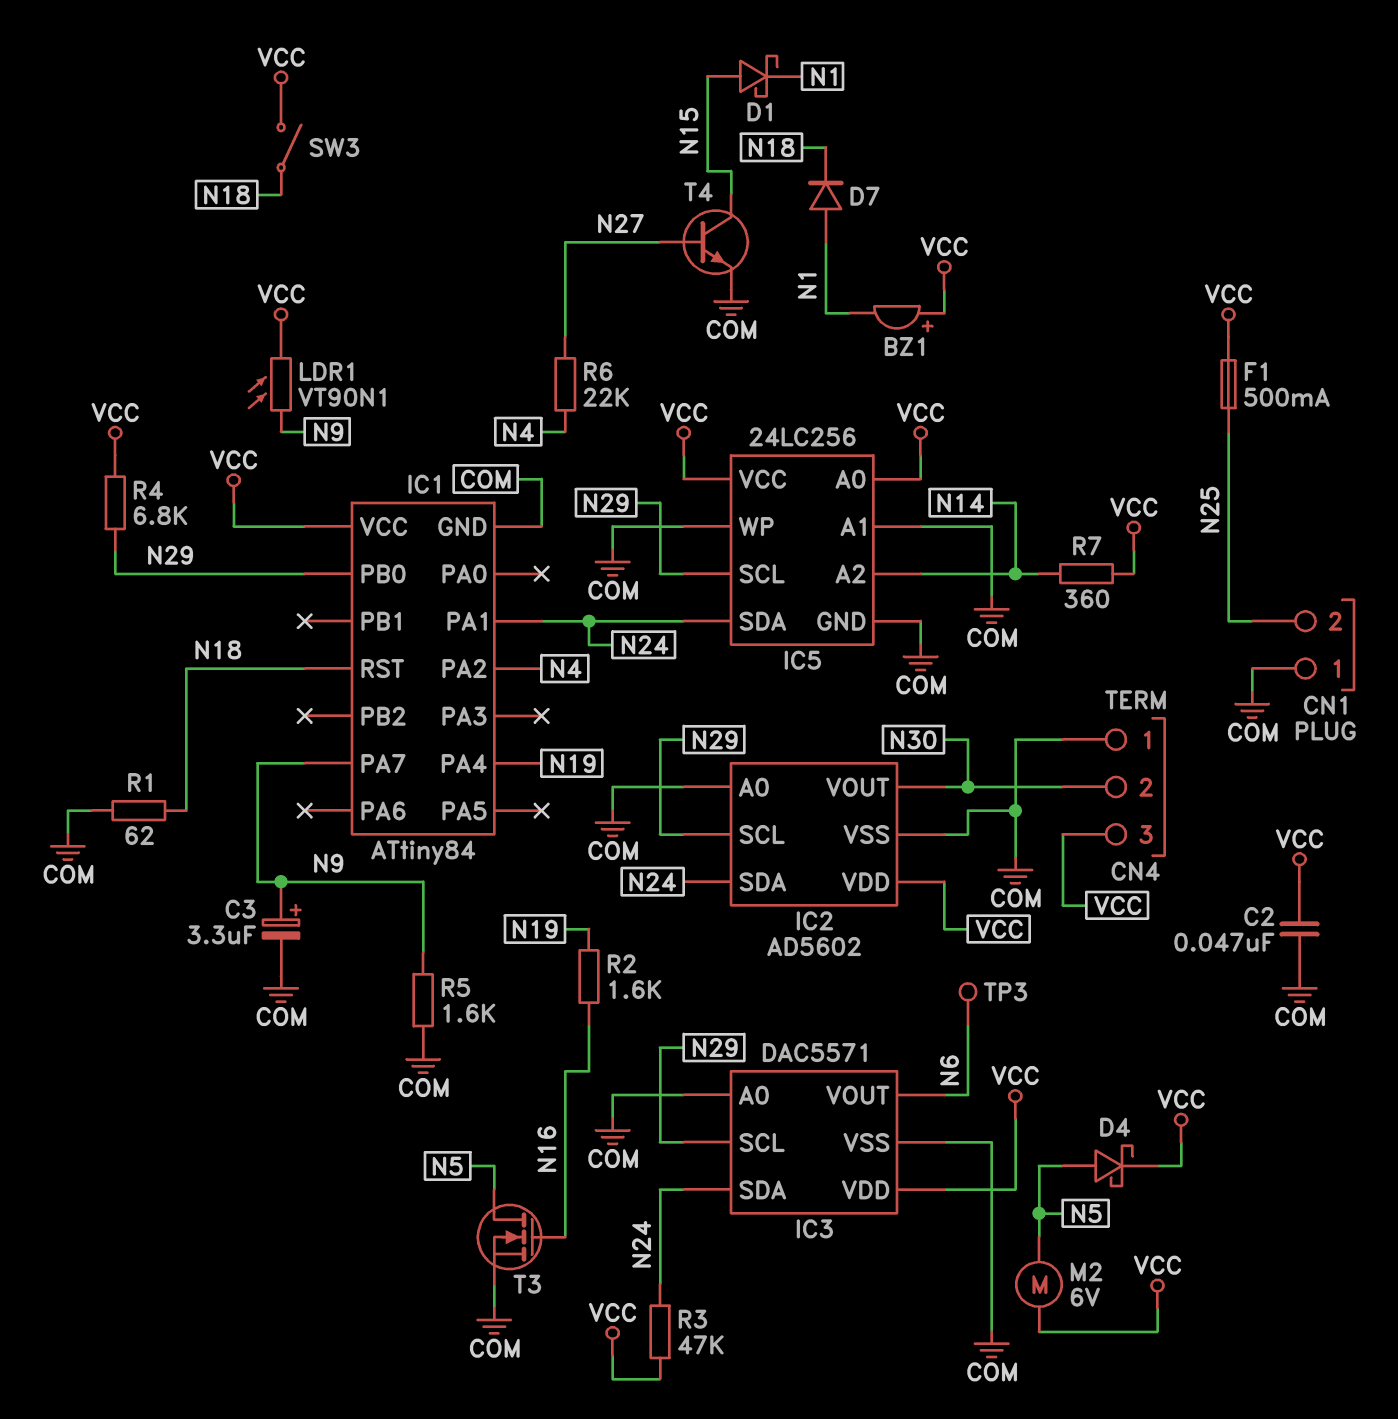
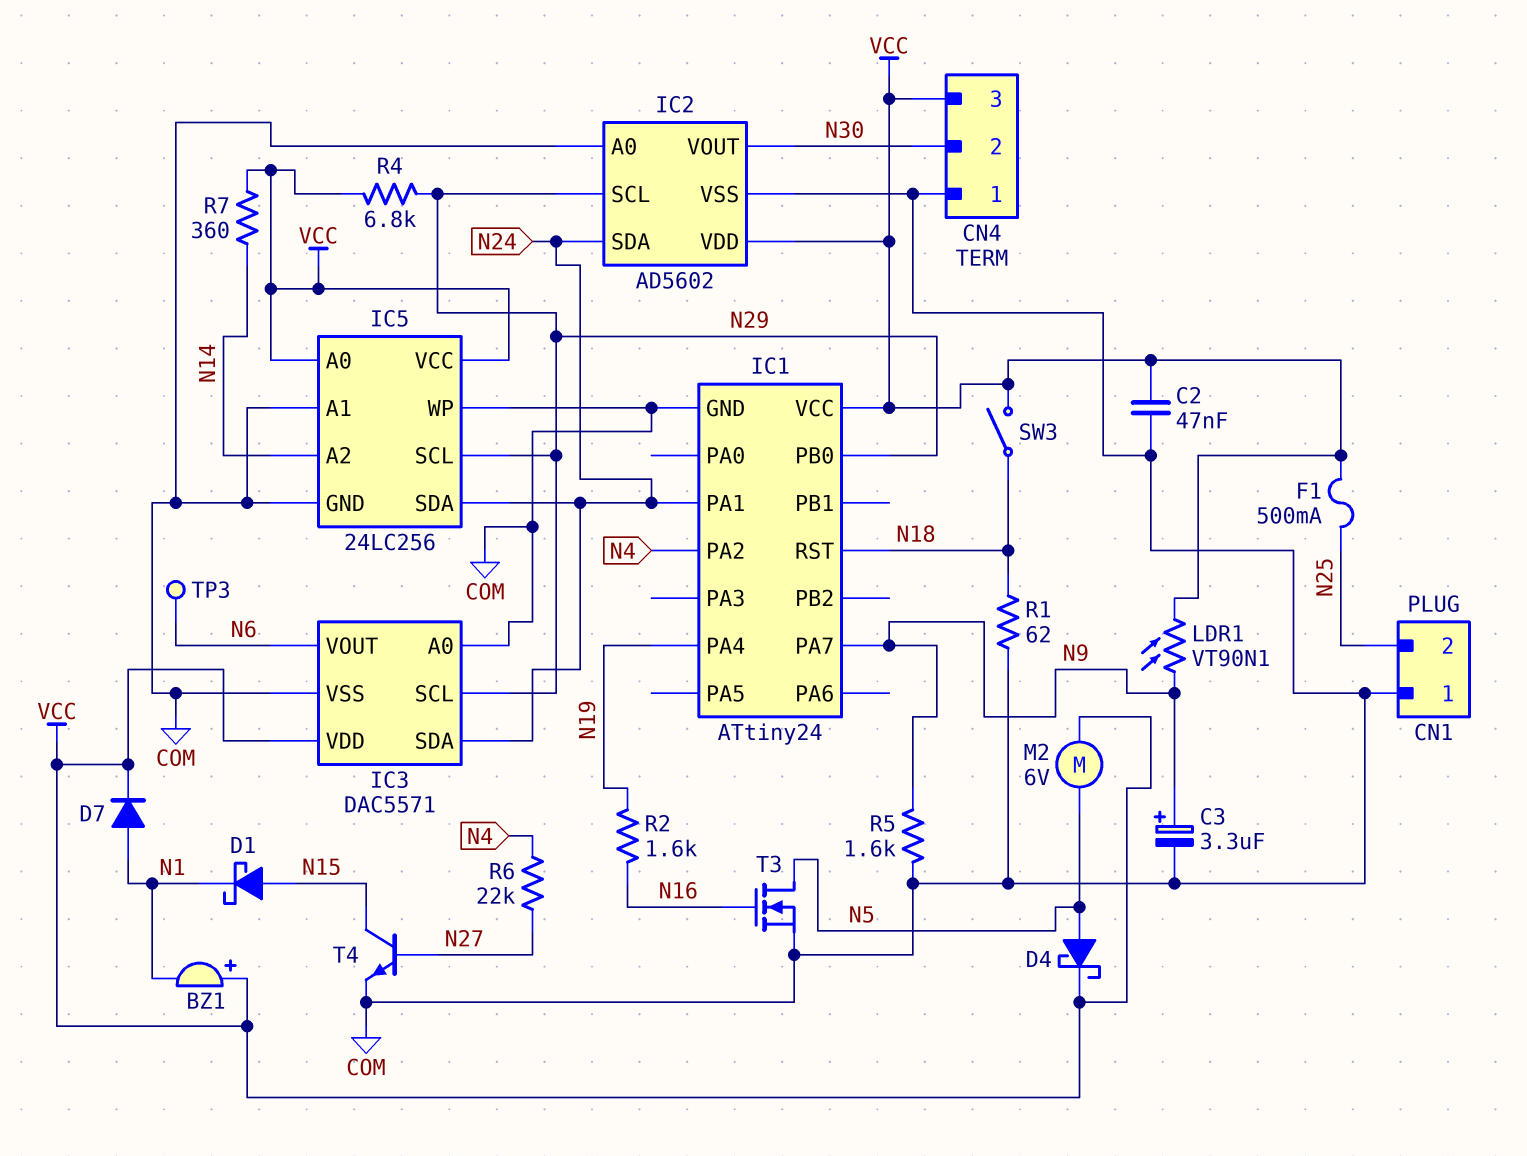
D7: diode (A N1, K N18) -> diode (A N1, K VCC)
IC1: ATtiny84 -> ATtiny24
R3: 47k (N24, VCC) -> none

